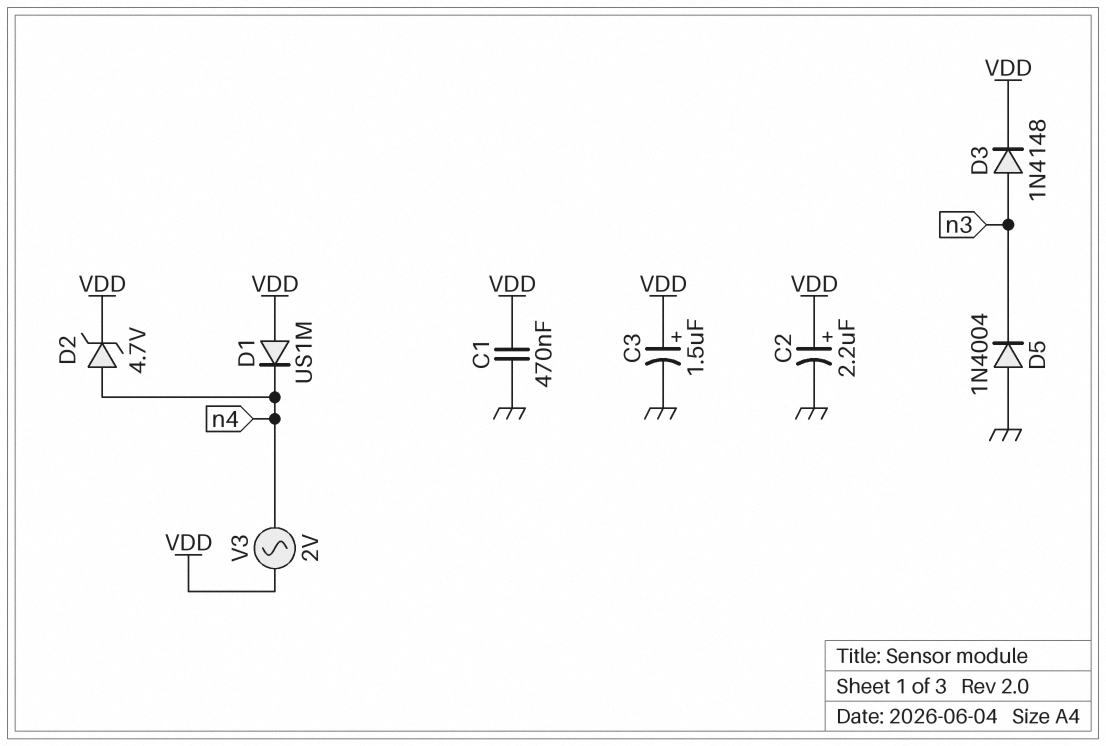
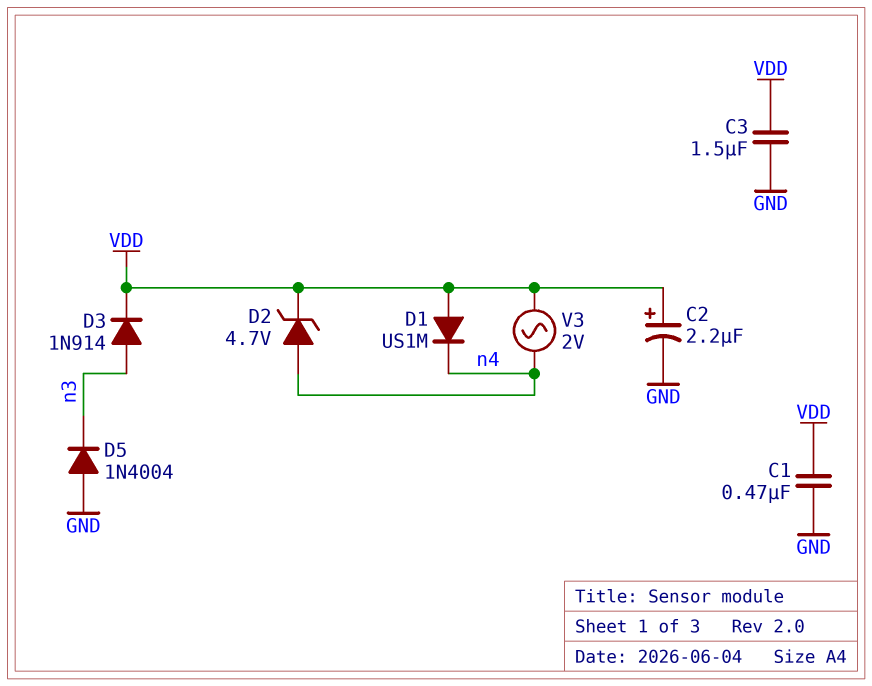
C3: 1.5uF (plus VDD, minus GND) -> 1.5uF (GND, VDD)
D3: diode 1N4148 (A n3, K VDD) -> diode 1N914 (A n3, K VDD)

